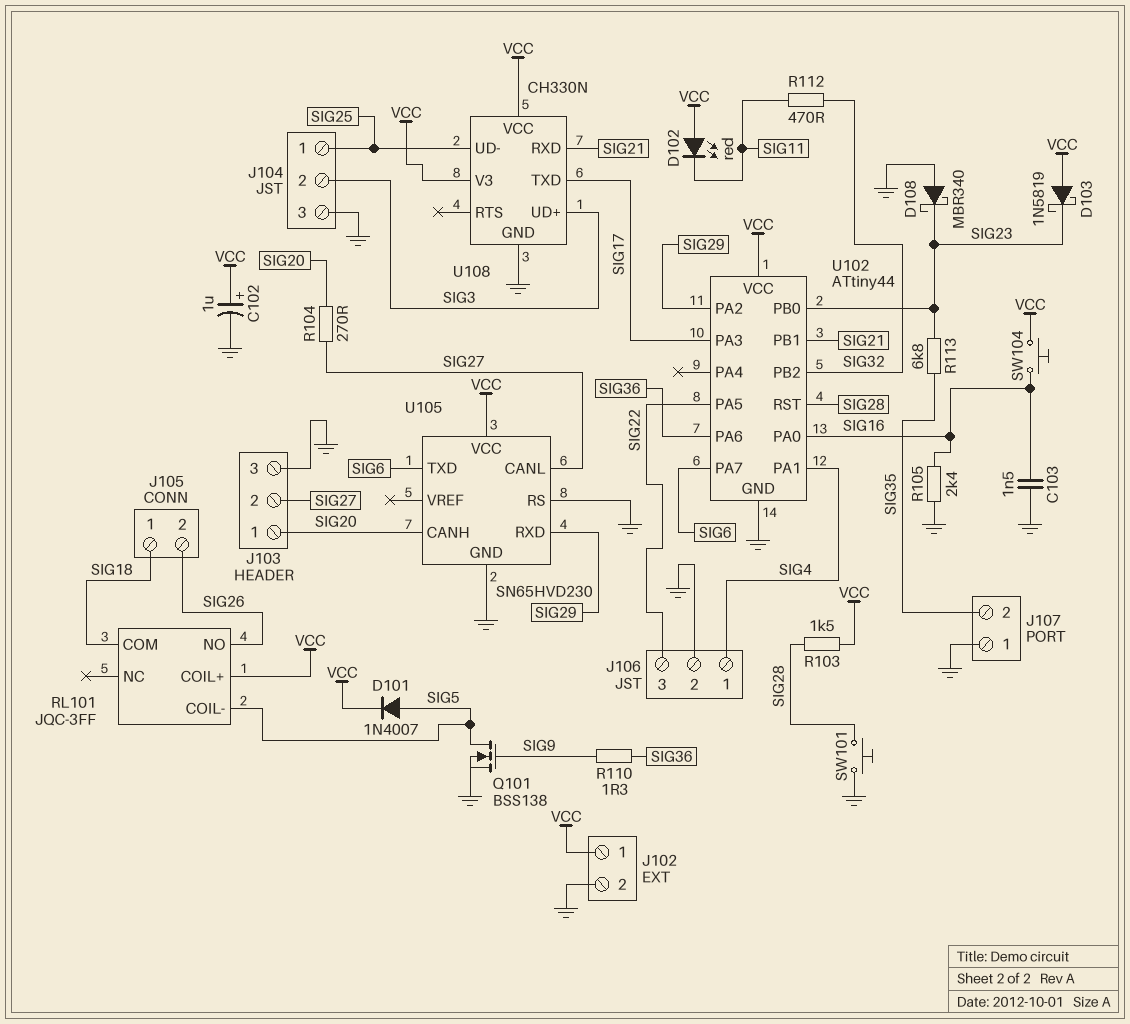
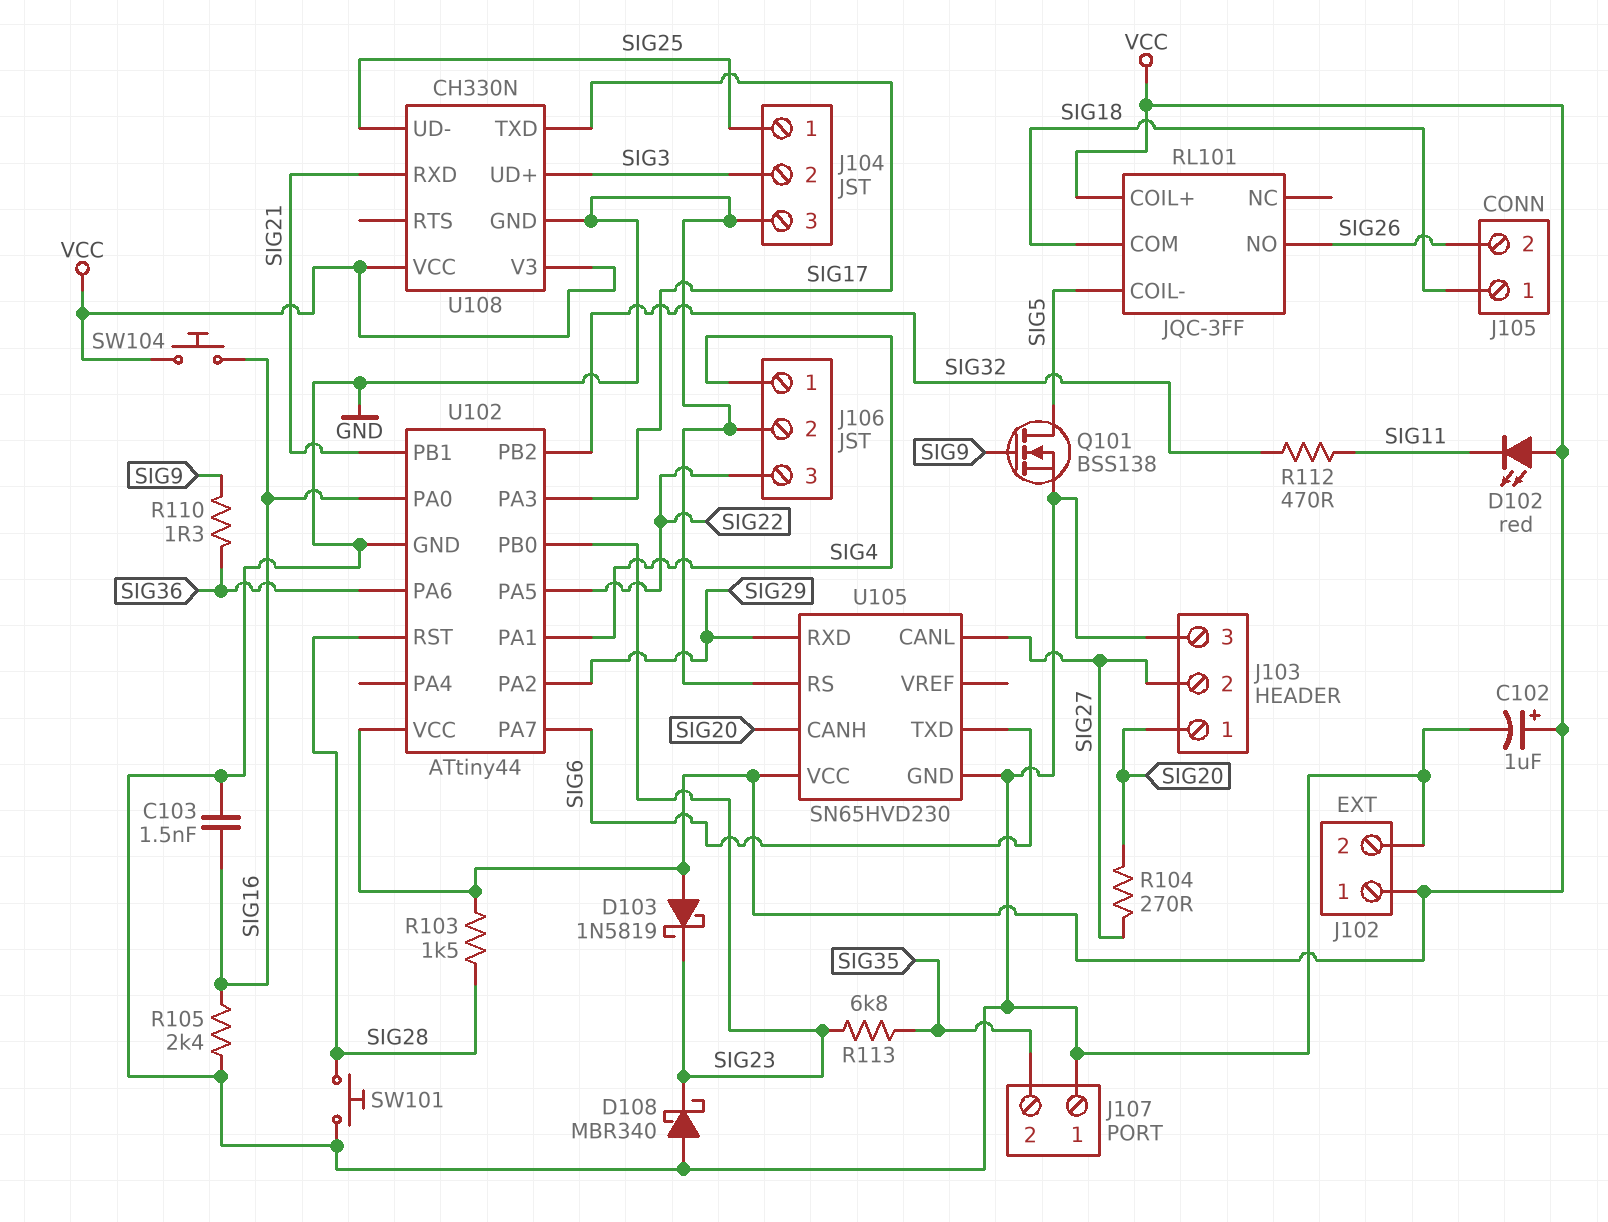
D101: diode 1N4007 (A SIG5, K VCC) -> none

